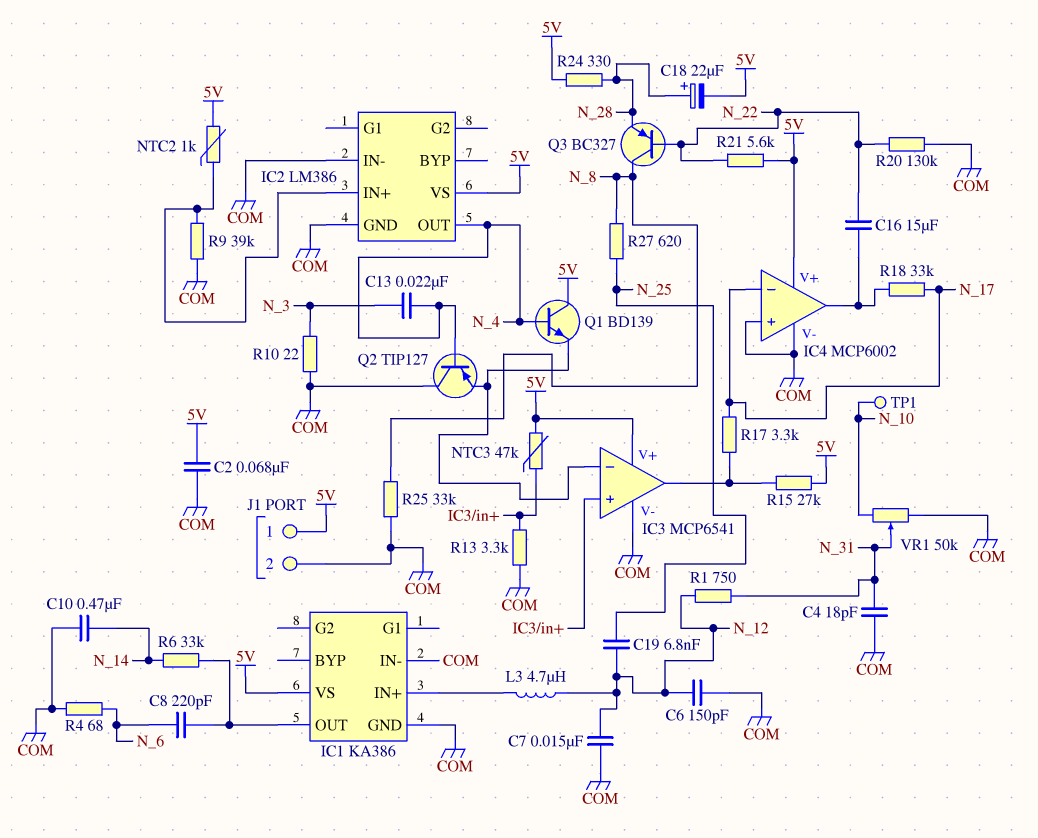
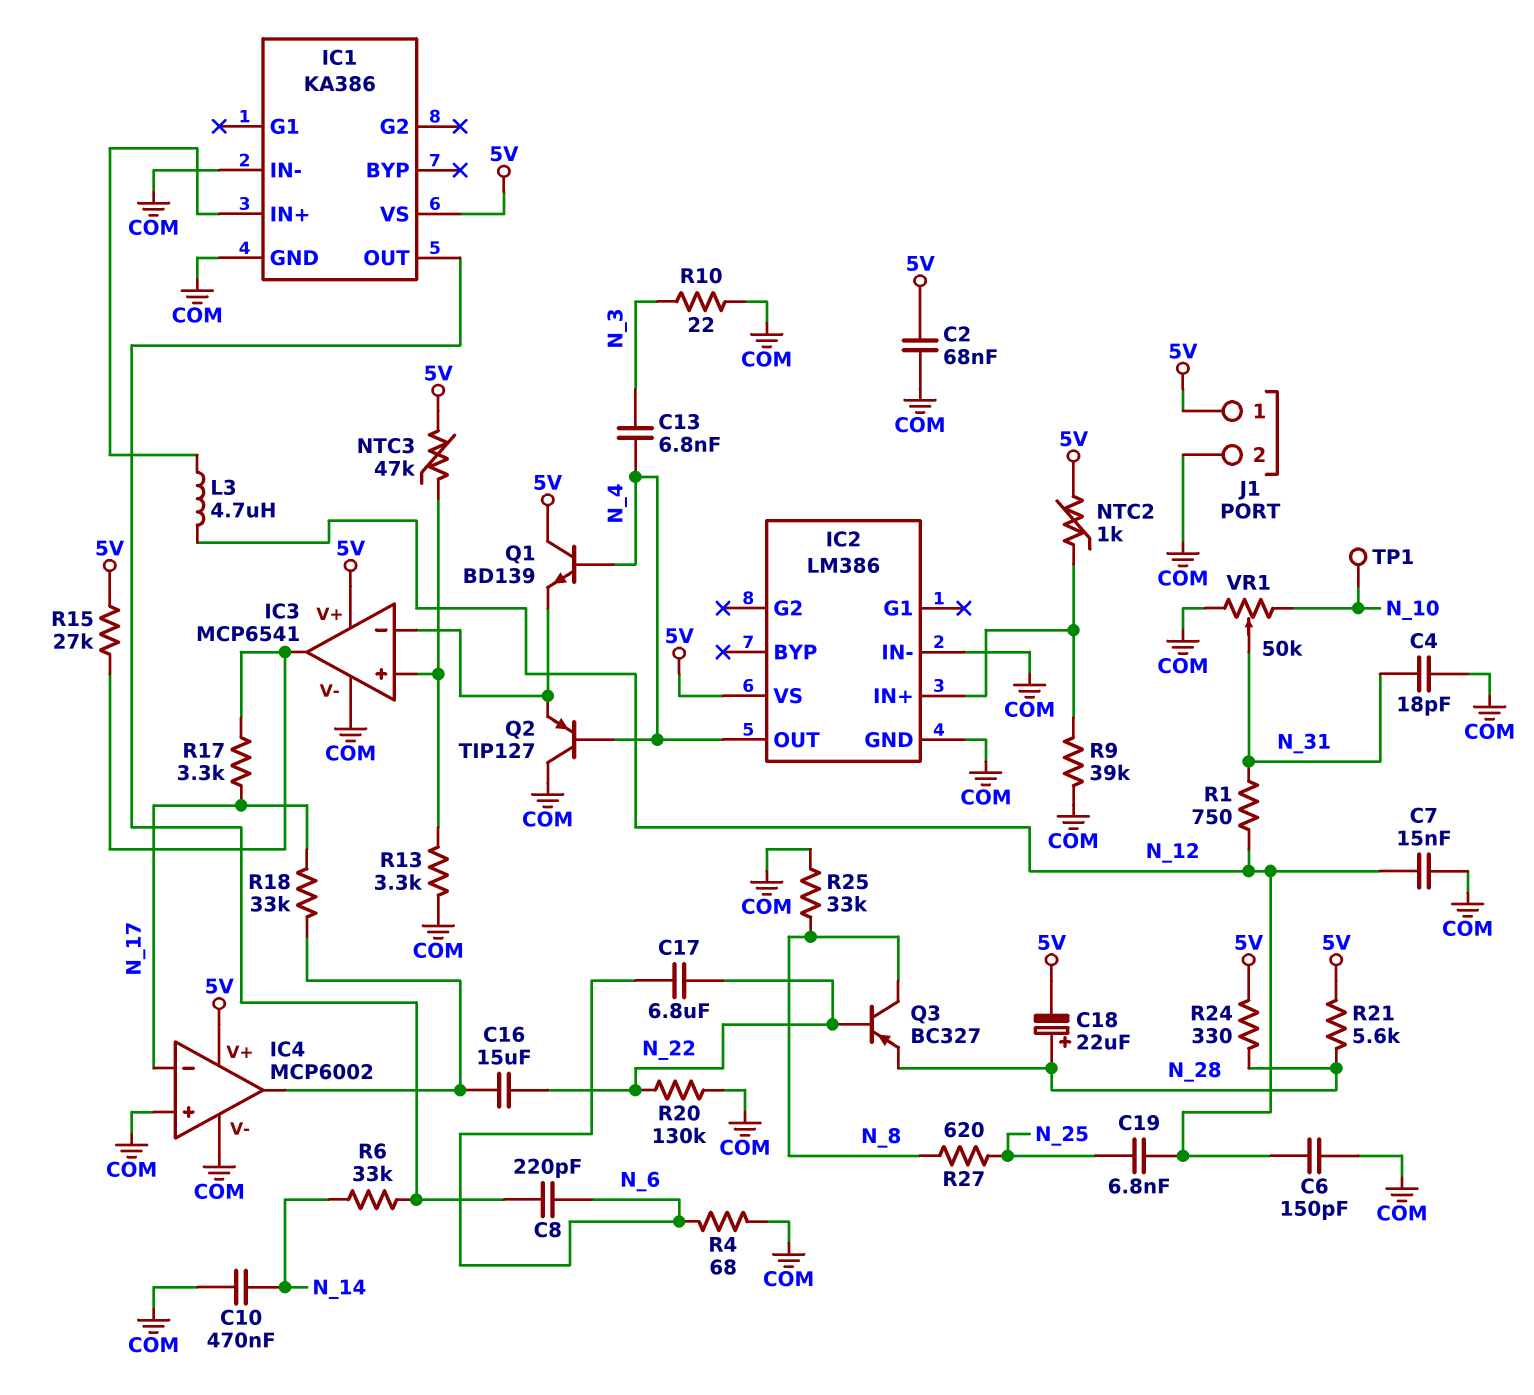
C13: 22nF (N_3, N_4) -> 6.8nF (N_3, N_4)
C17: none -> 6.8uF (N_6, N_22)
R21: 5.6k (5V, N_22) -> 5.6k (5V, N_28)

